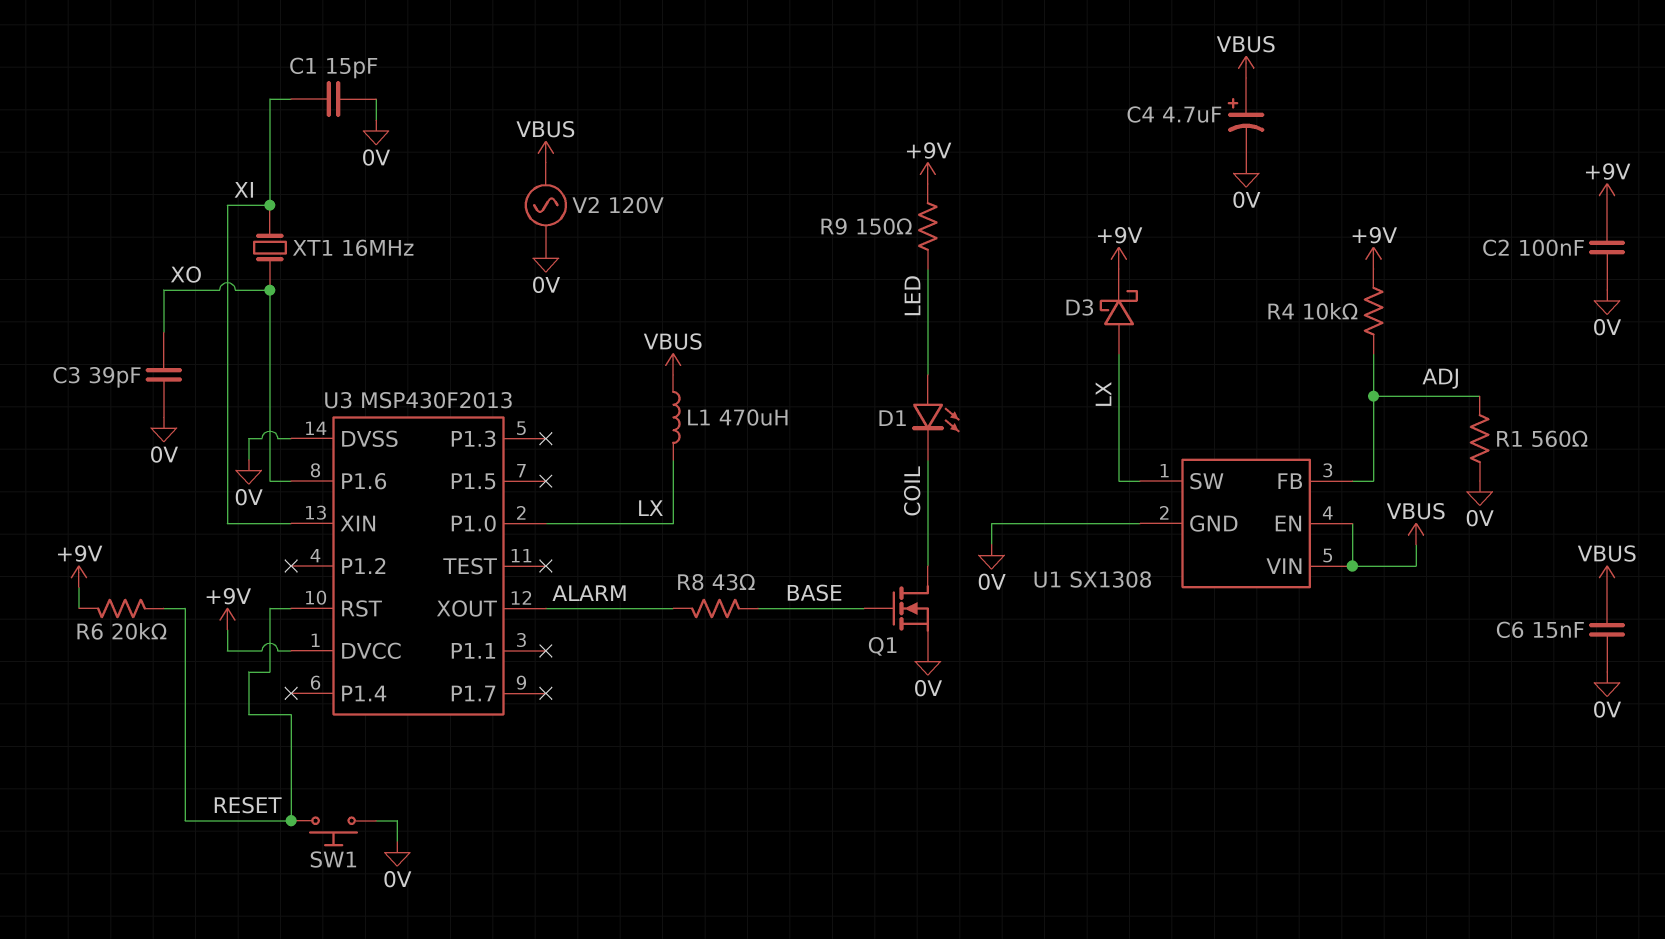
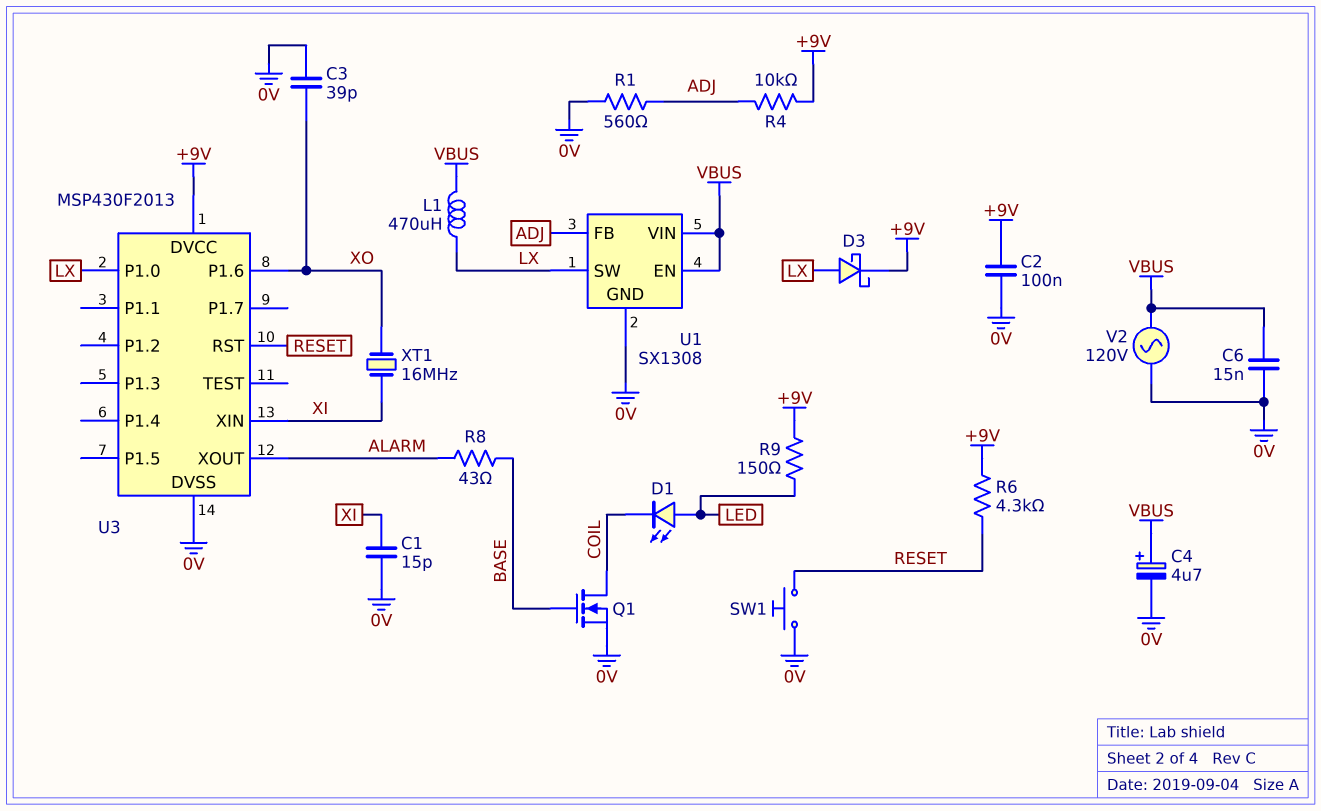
R6: 20k (+9V, RESET) -> 4.3k (+9V, RESET)

